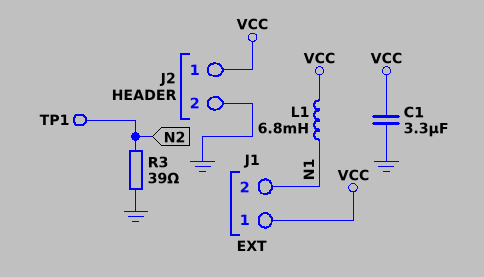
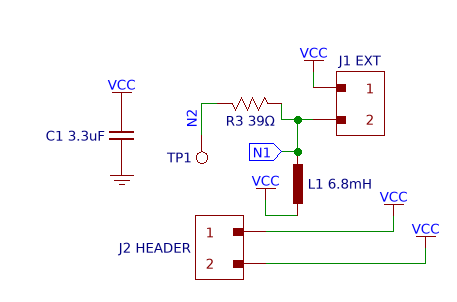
J2 pin 2: GND -> VCC
R3: 39 (GND, N2) -> 39 (N1, N2)

